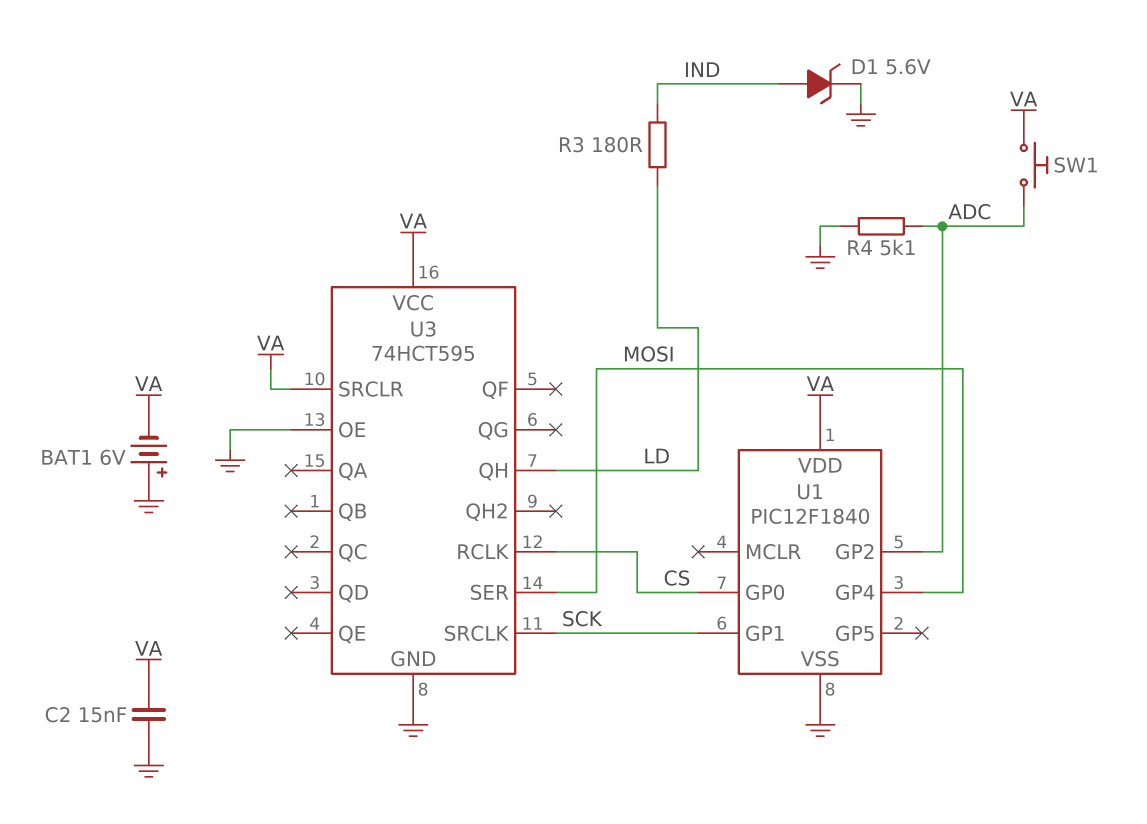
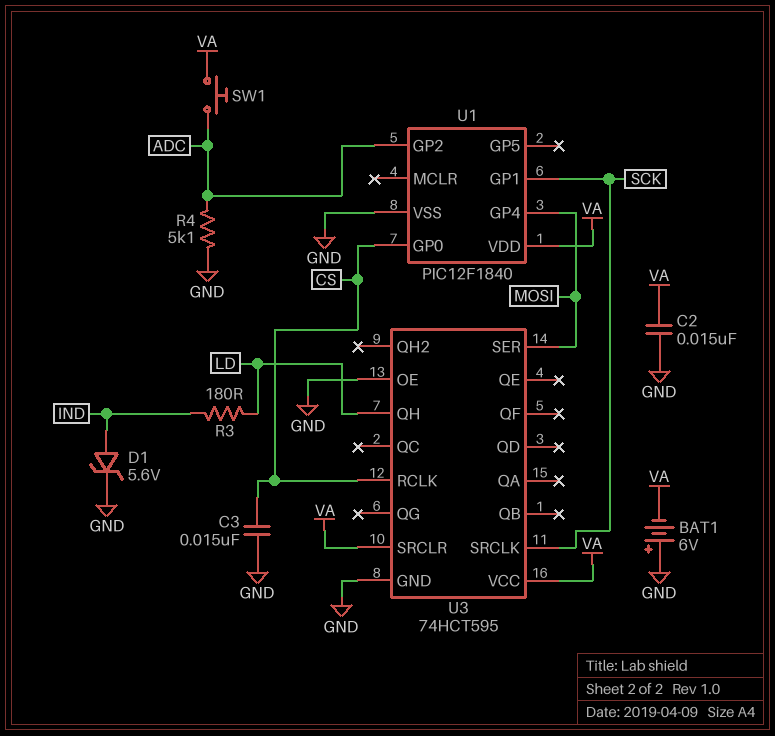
C3: none -> 15nF (CS, GND)

